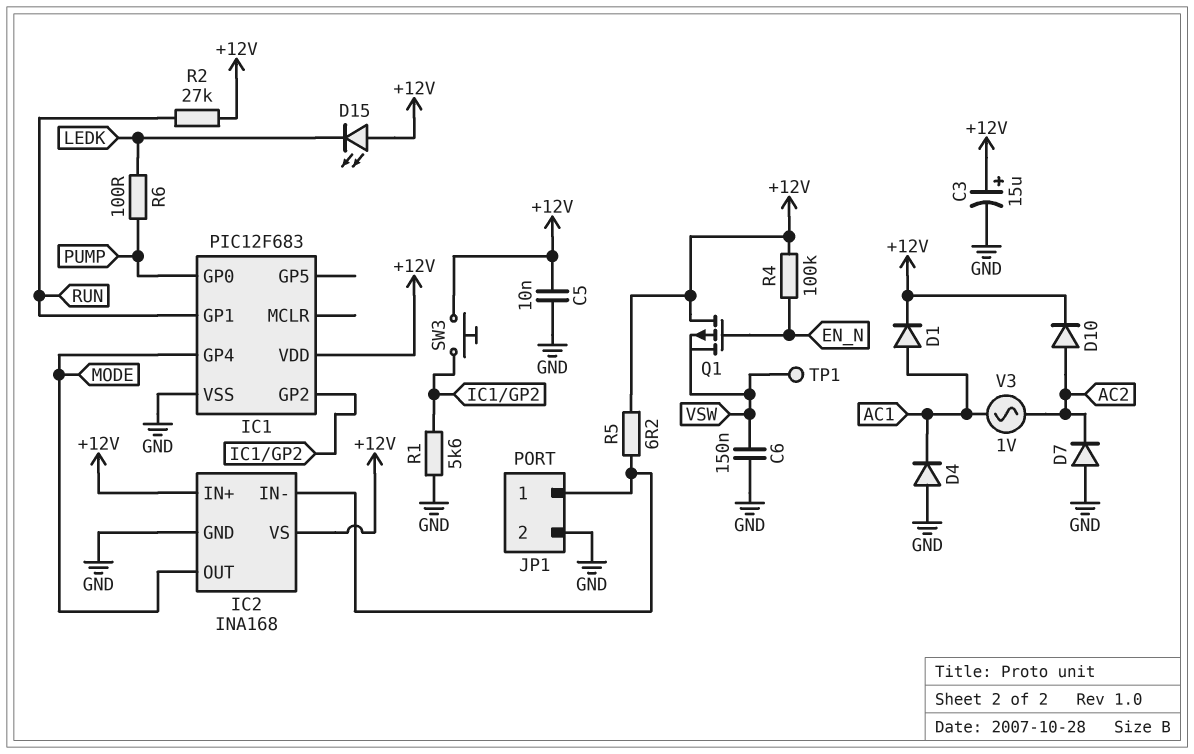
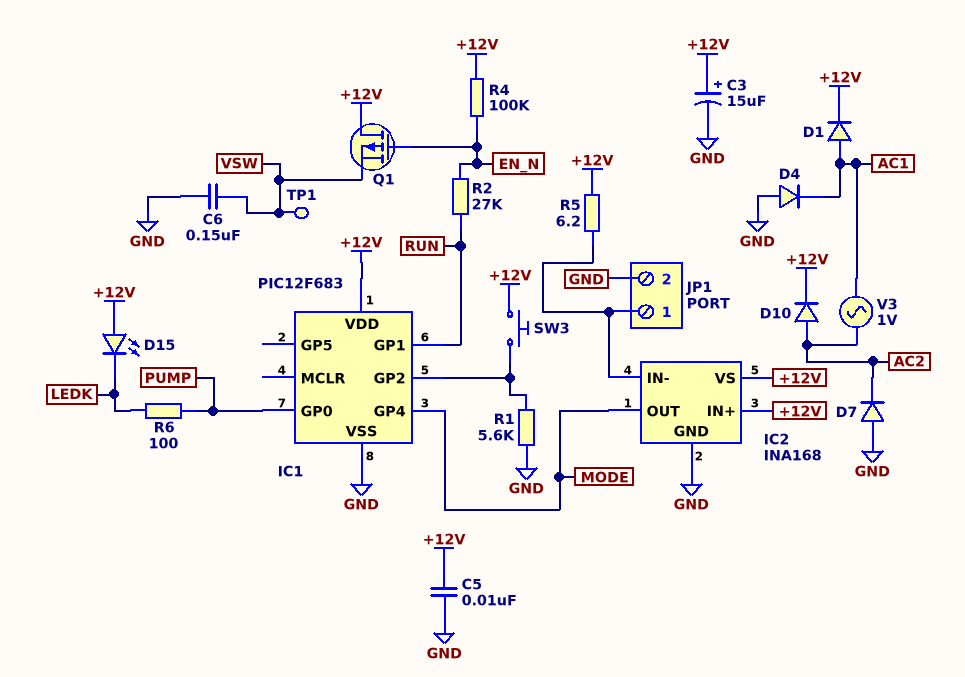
R2: 27k (+12V, RUN) -> 27k (EN_N, RUN)

